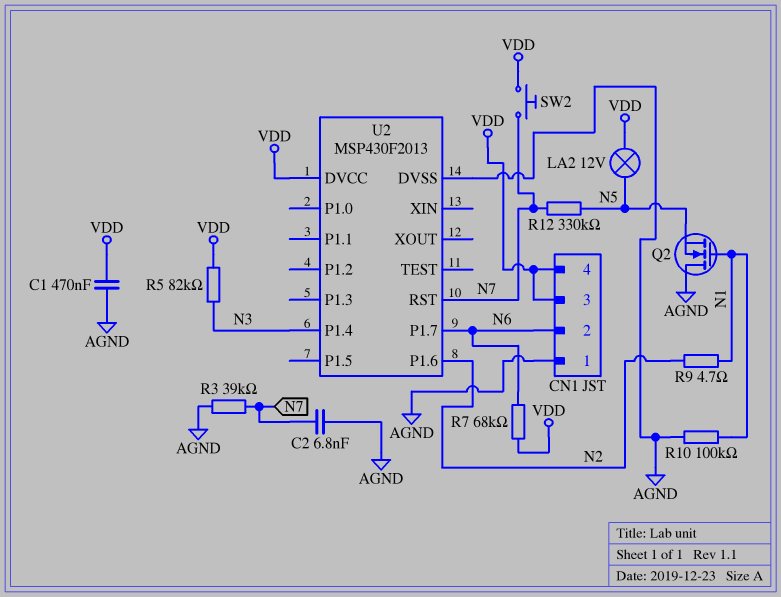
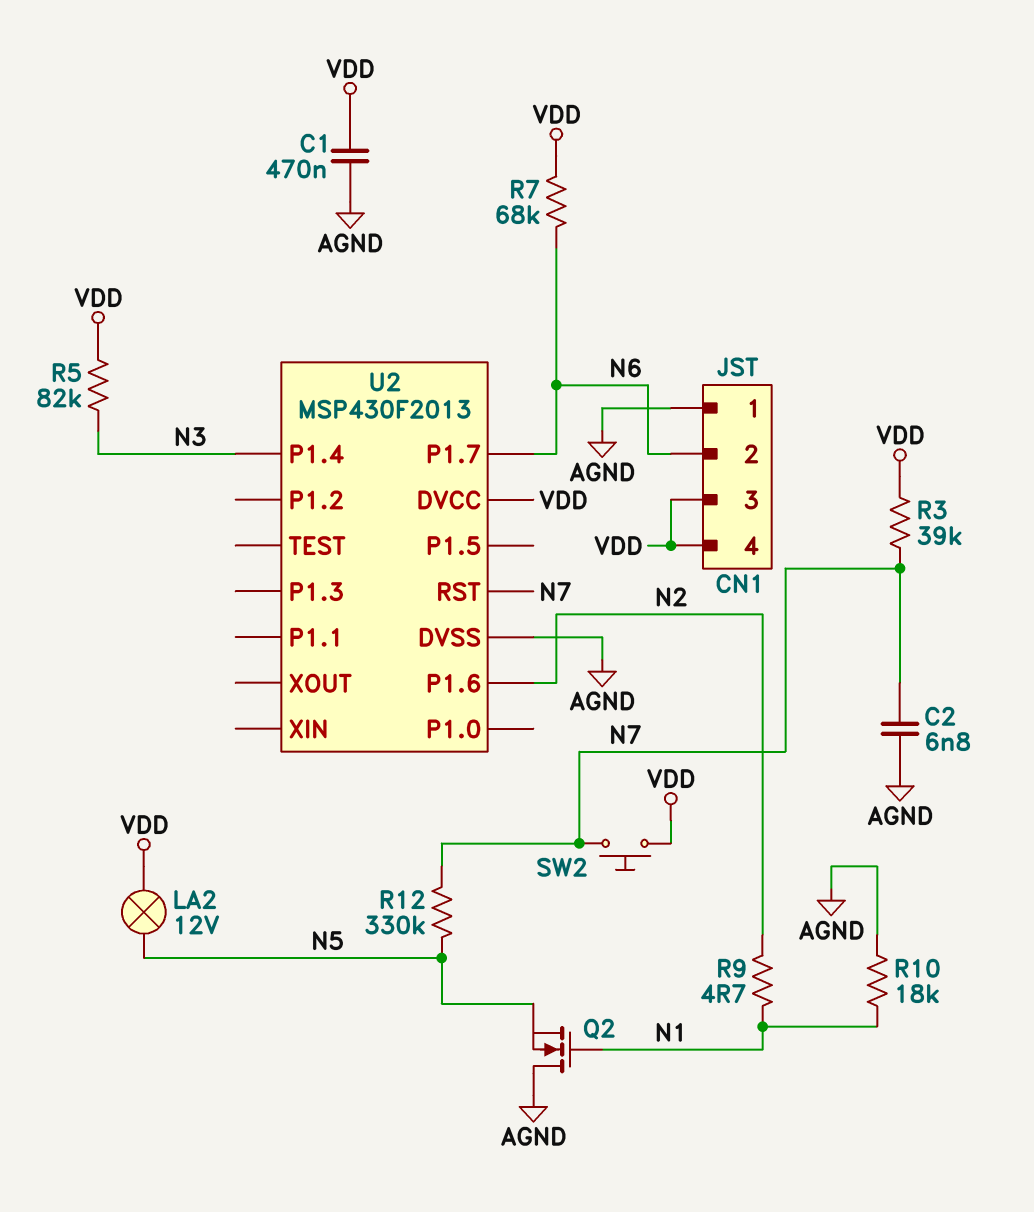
R3: 39k (AGND, N7) -> 39k (N7, VDD)
R10: 100k (AGND, N1) -> 18k (AGND, N1)

